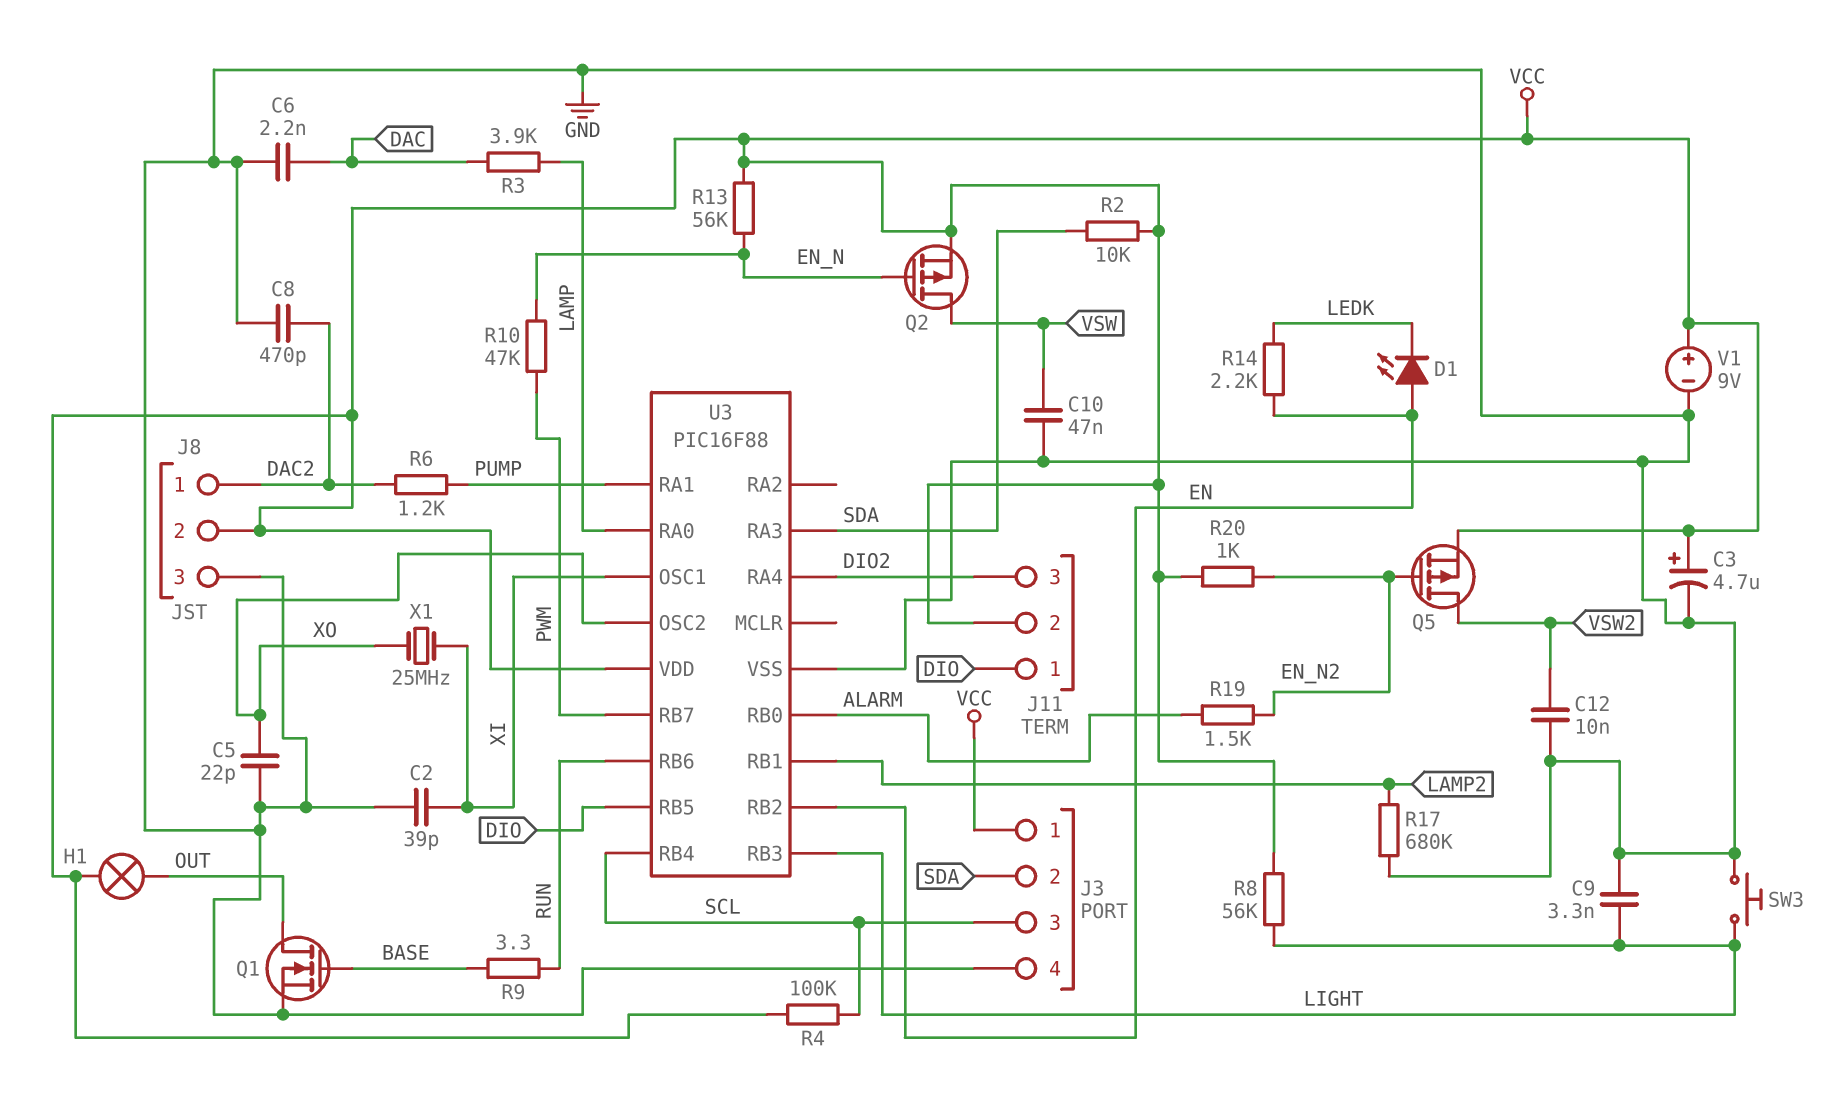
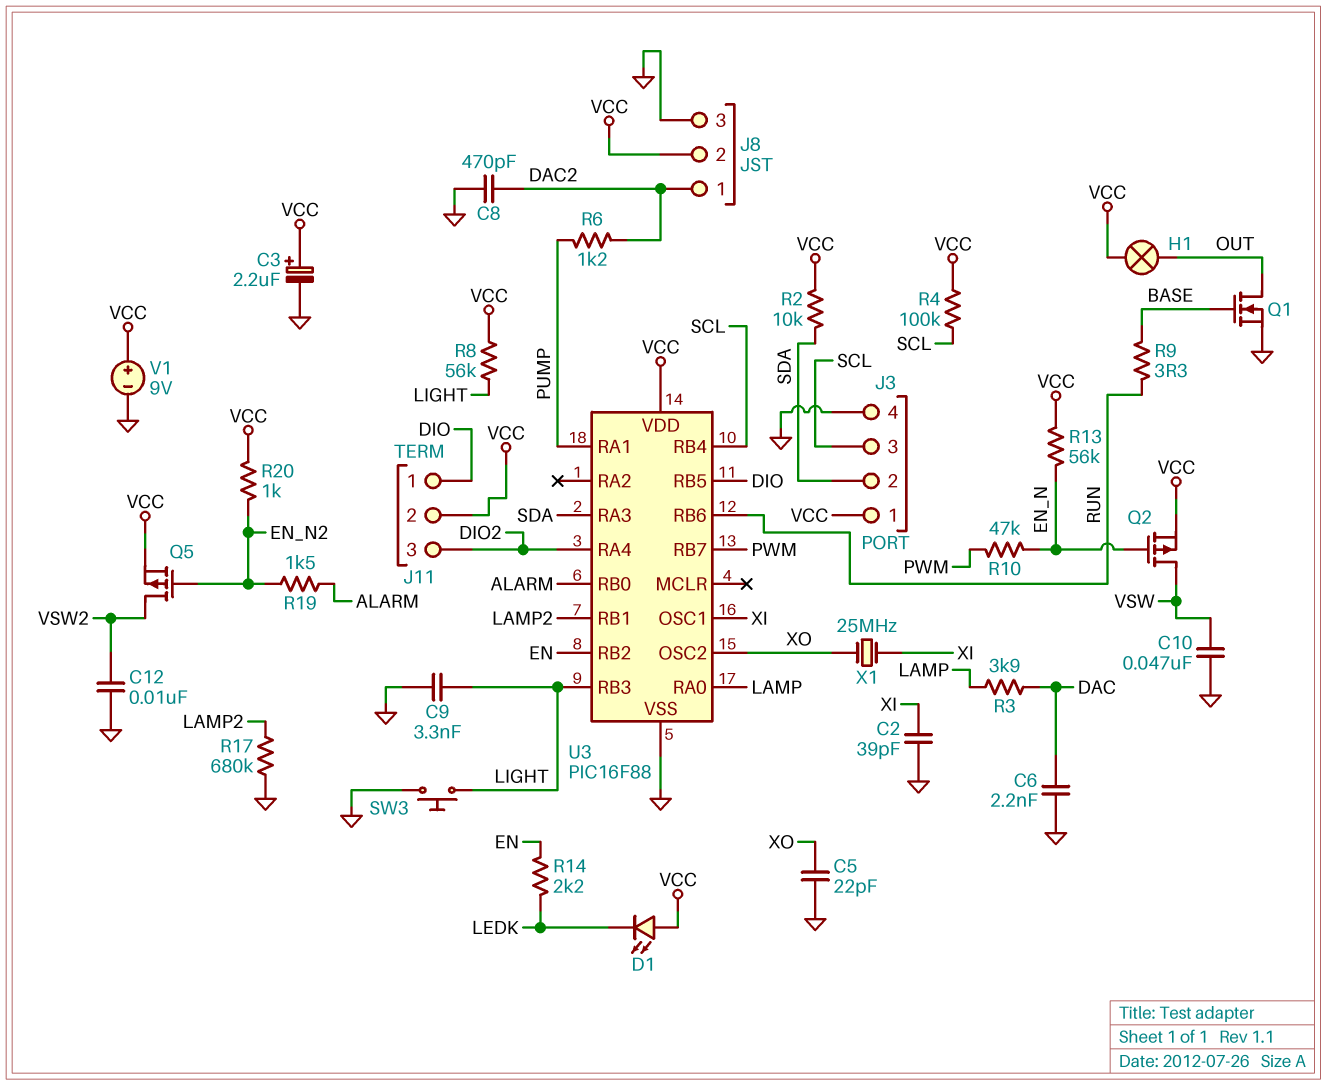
C3: 4.7uF (plus VCC, minus GND) -> 2.2uF (plus VCC, minus GND)
D1: LED (A EN, K LEDK) -> LED (A VCC, K LEDK)

